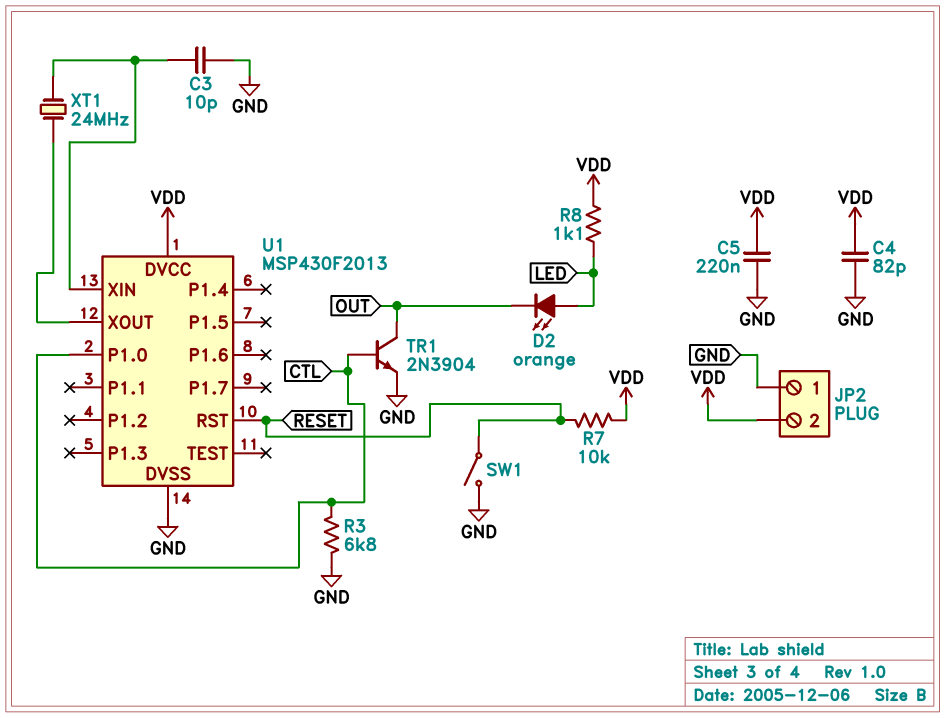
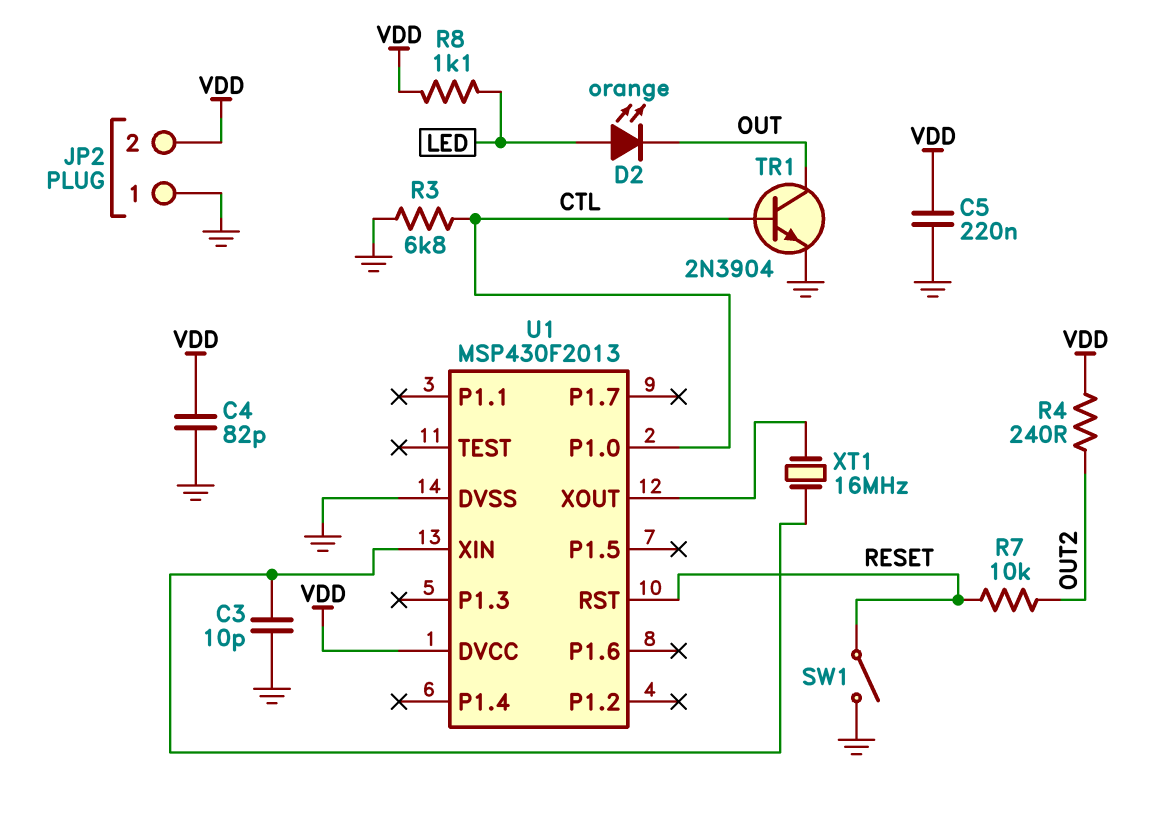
R4: none -> 240 (OUT2, VDD)
R7: 10k (RESET, VDD) -> 10k (OUT2, RESET)
XT1: 24MHz (U1/XIN, U1/XOUT) -> 16MHz (U1/XIN, U1/XOUT)

